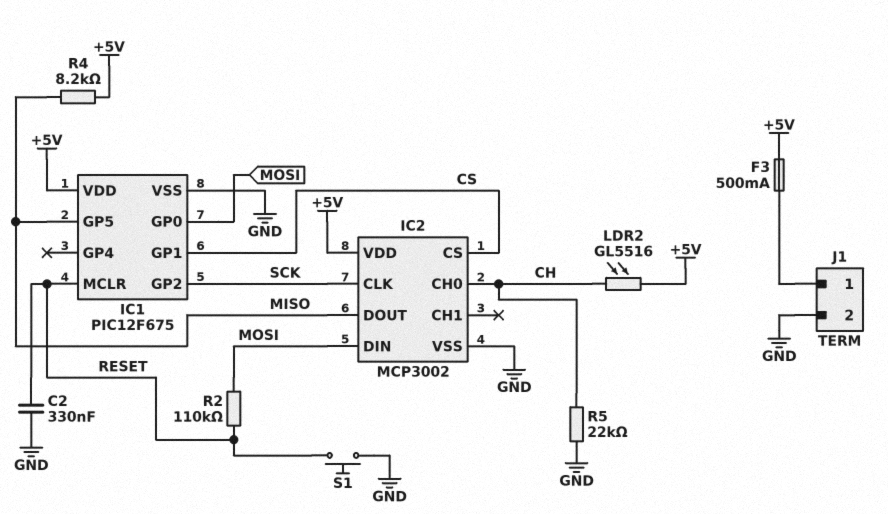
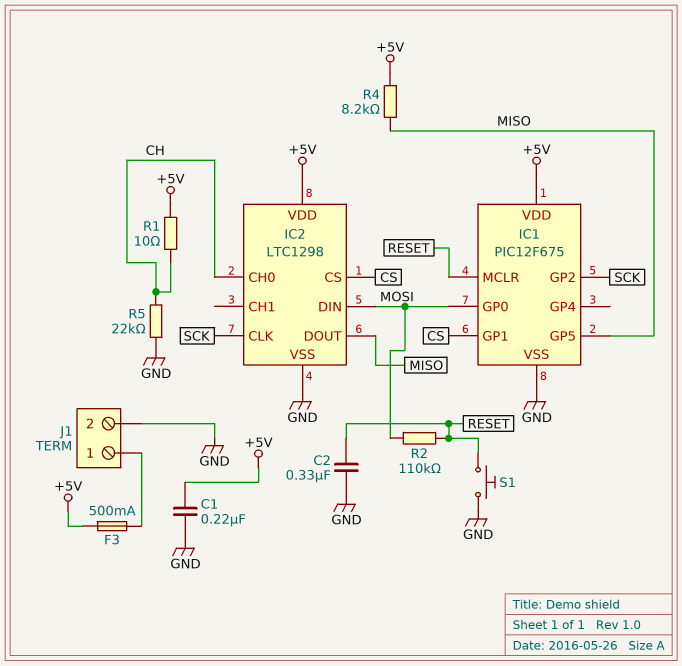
C1: none -> 220nF (+5V, GND)
IC2: MCP3002 -> LTC1298
LDR2: GL5516 (+5V, CH) -> none
R1: none -> 10 (+5V, CH)

